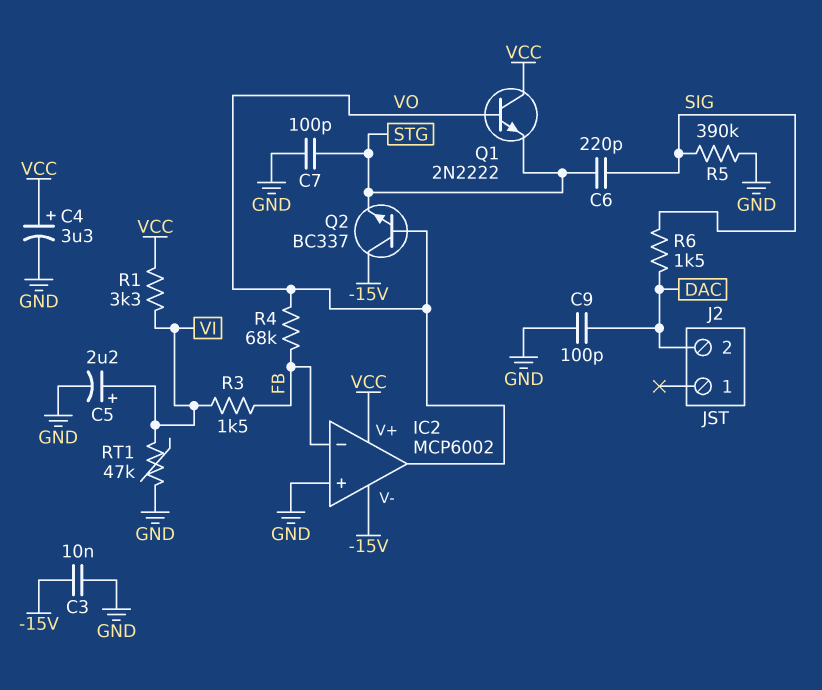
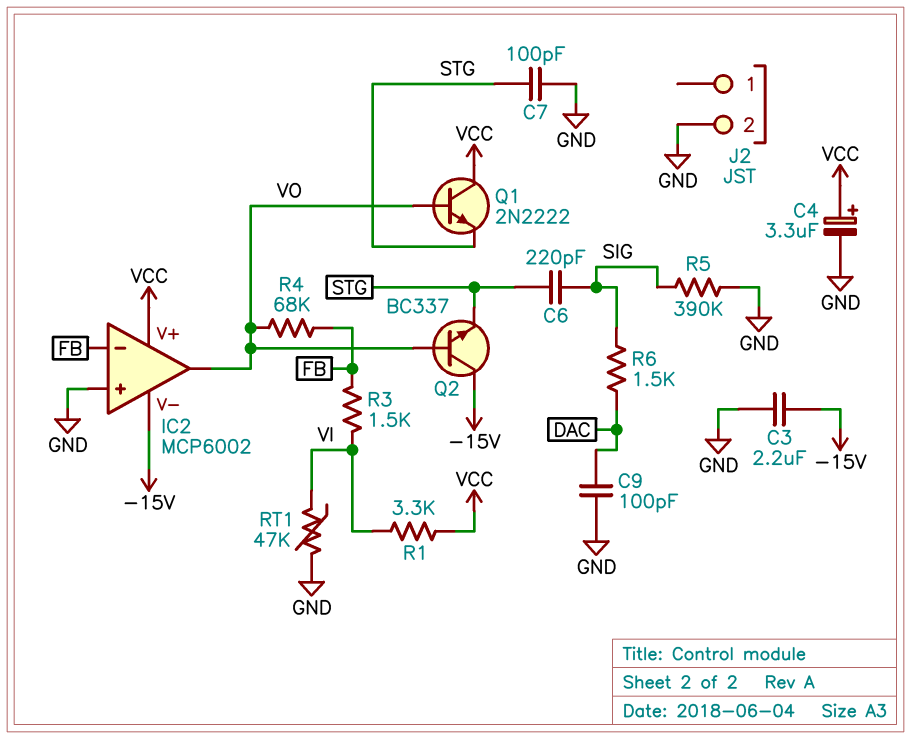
C3: 10nF (-15V, GND) -> 2.2uF (-15V, GND)
C5: 2.2uF (plus VI, minus GND) -> none
J2 pin 2: DAC -> GND

